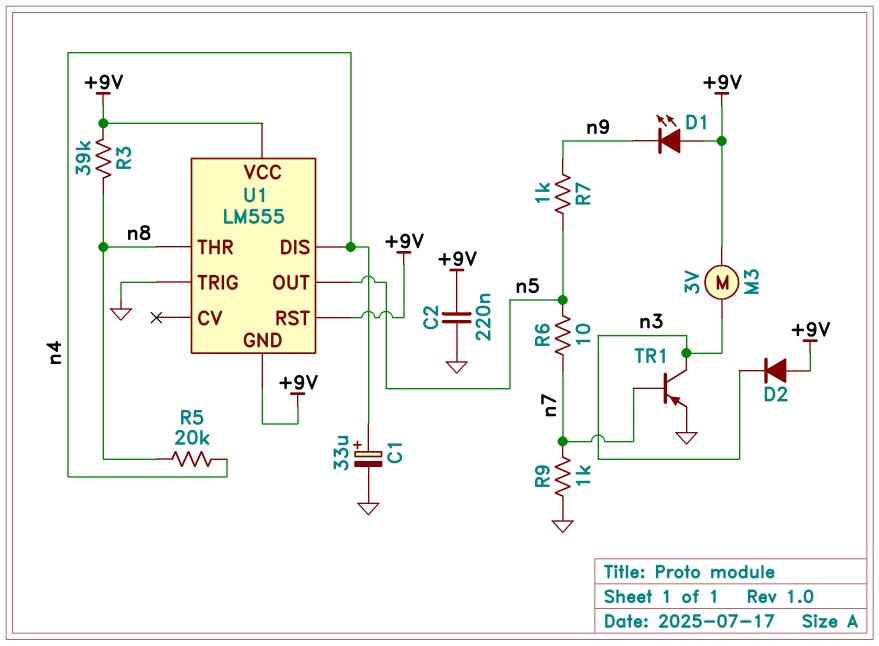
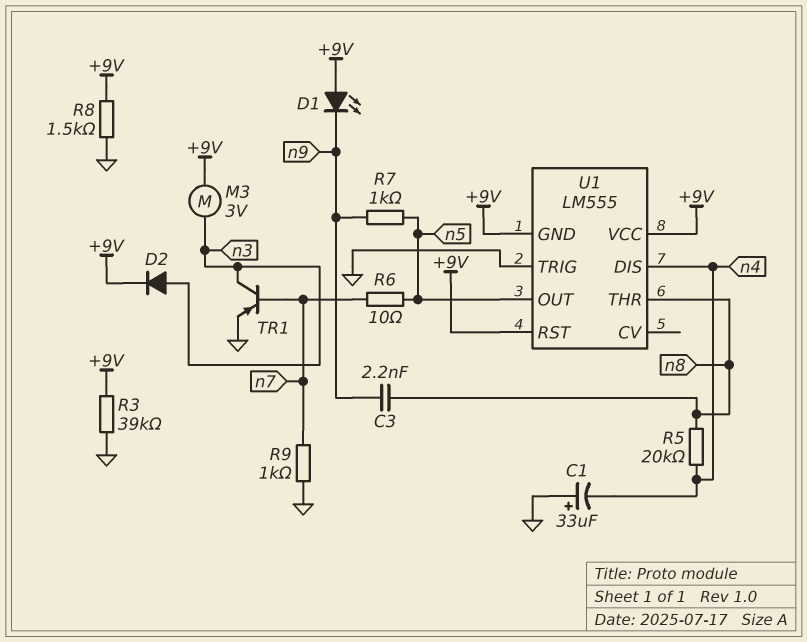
C1: 33uF (plus n4, minus GND) -> 33uF (plus GND, minus n4)
C2: 220nF (+9V, GND) -> none
C3: none -> 2.2nF (n8, n9)
D2: diode (A +9V, K n3) -> diode (A n3, K +9V)
R3: 39k (+9V, n8) -> 39k (+9V, GND)
R8: none -> 1.5k (+9V, GND)

